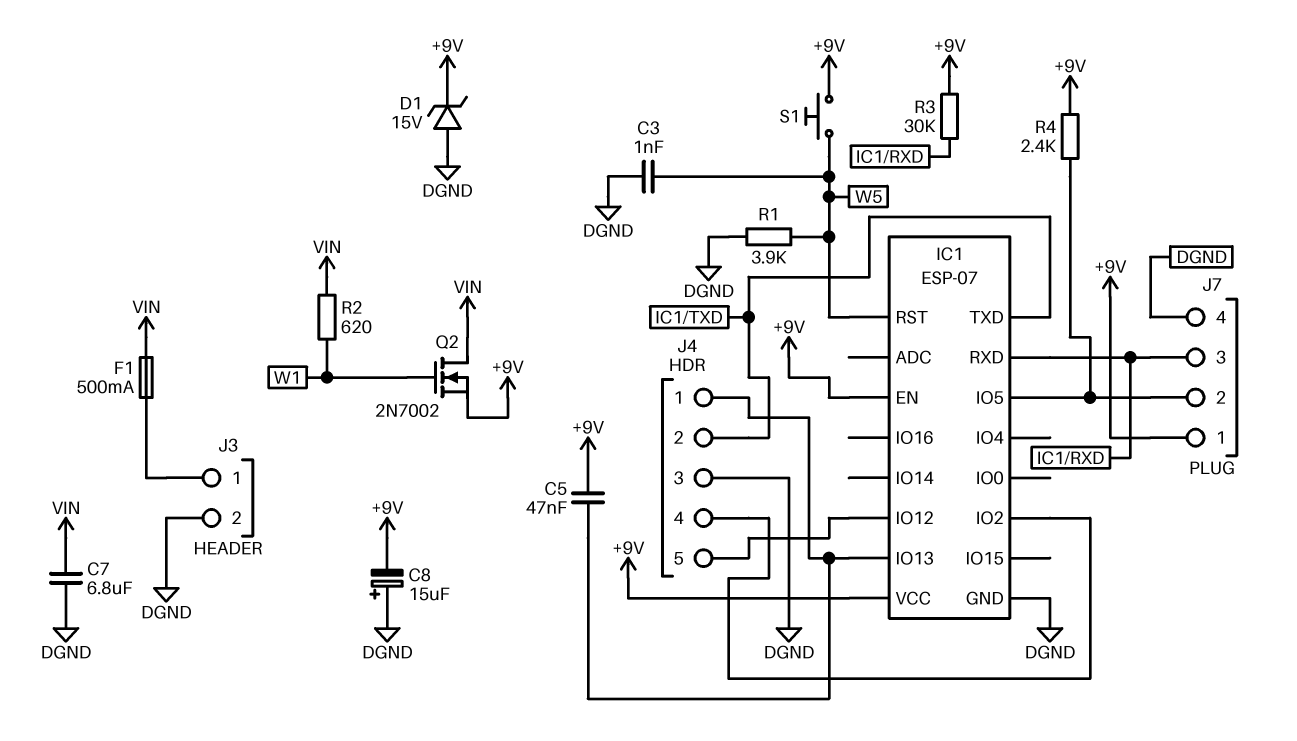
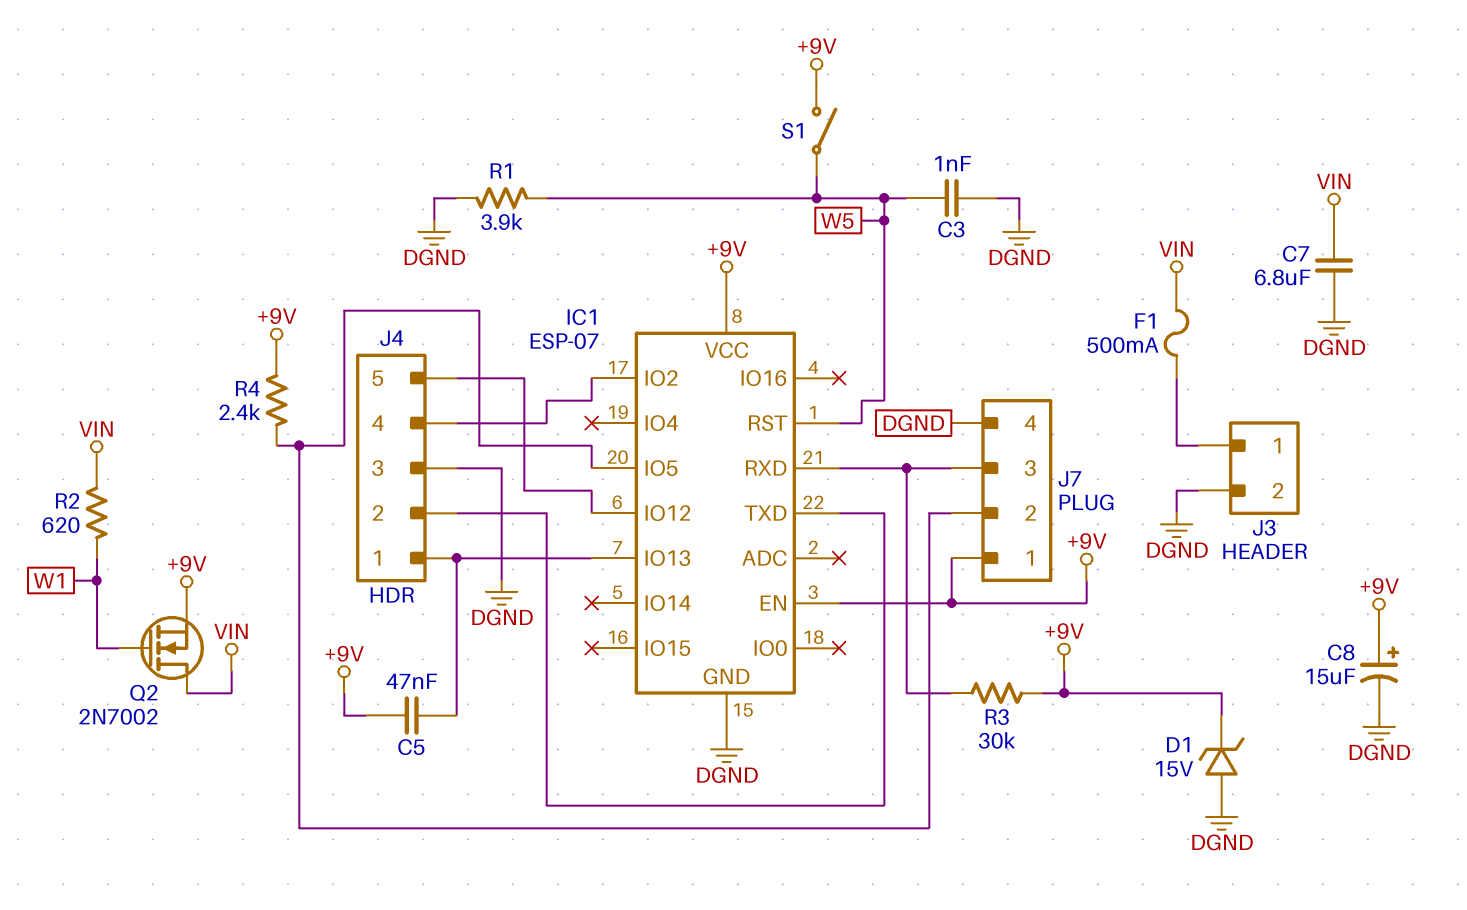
C8: 15uF (plus DGND, minus +9V) -> 15uF (plus +9V, minus DGND)
S1: button (+9V, W5) -> switch (+9V, W5)

